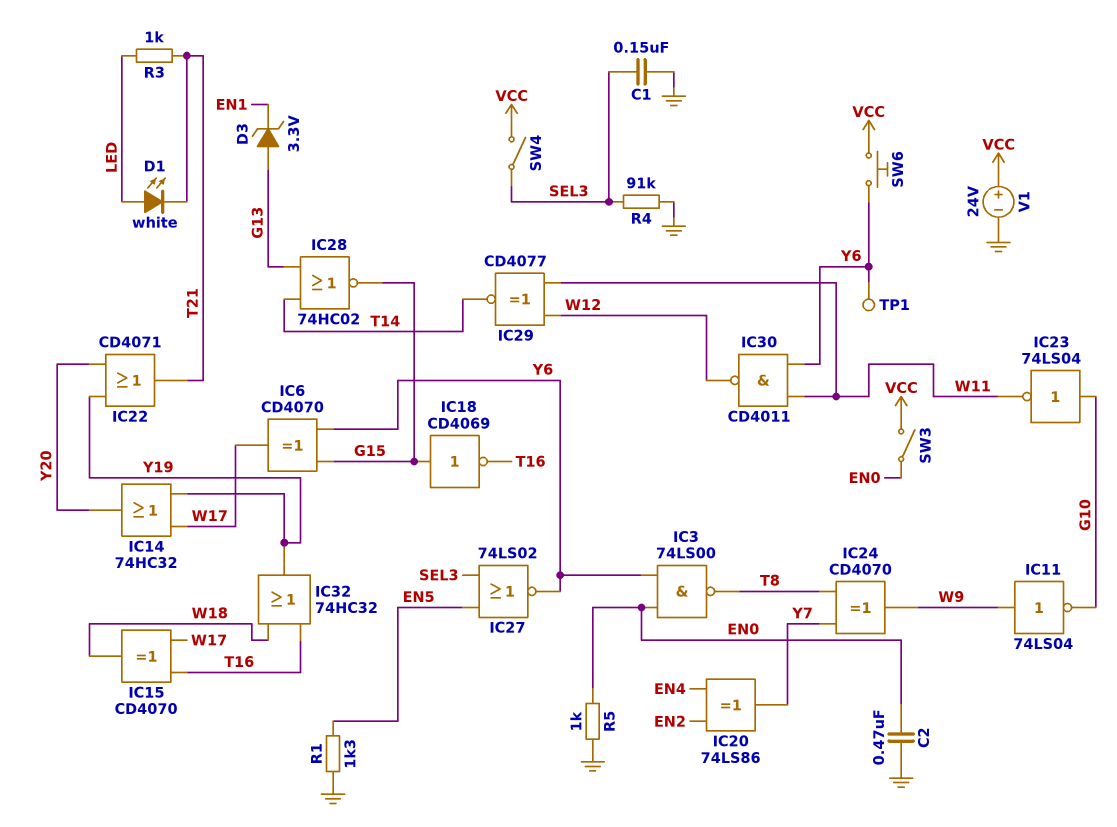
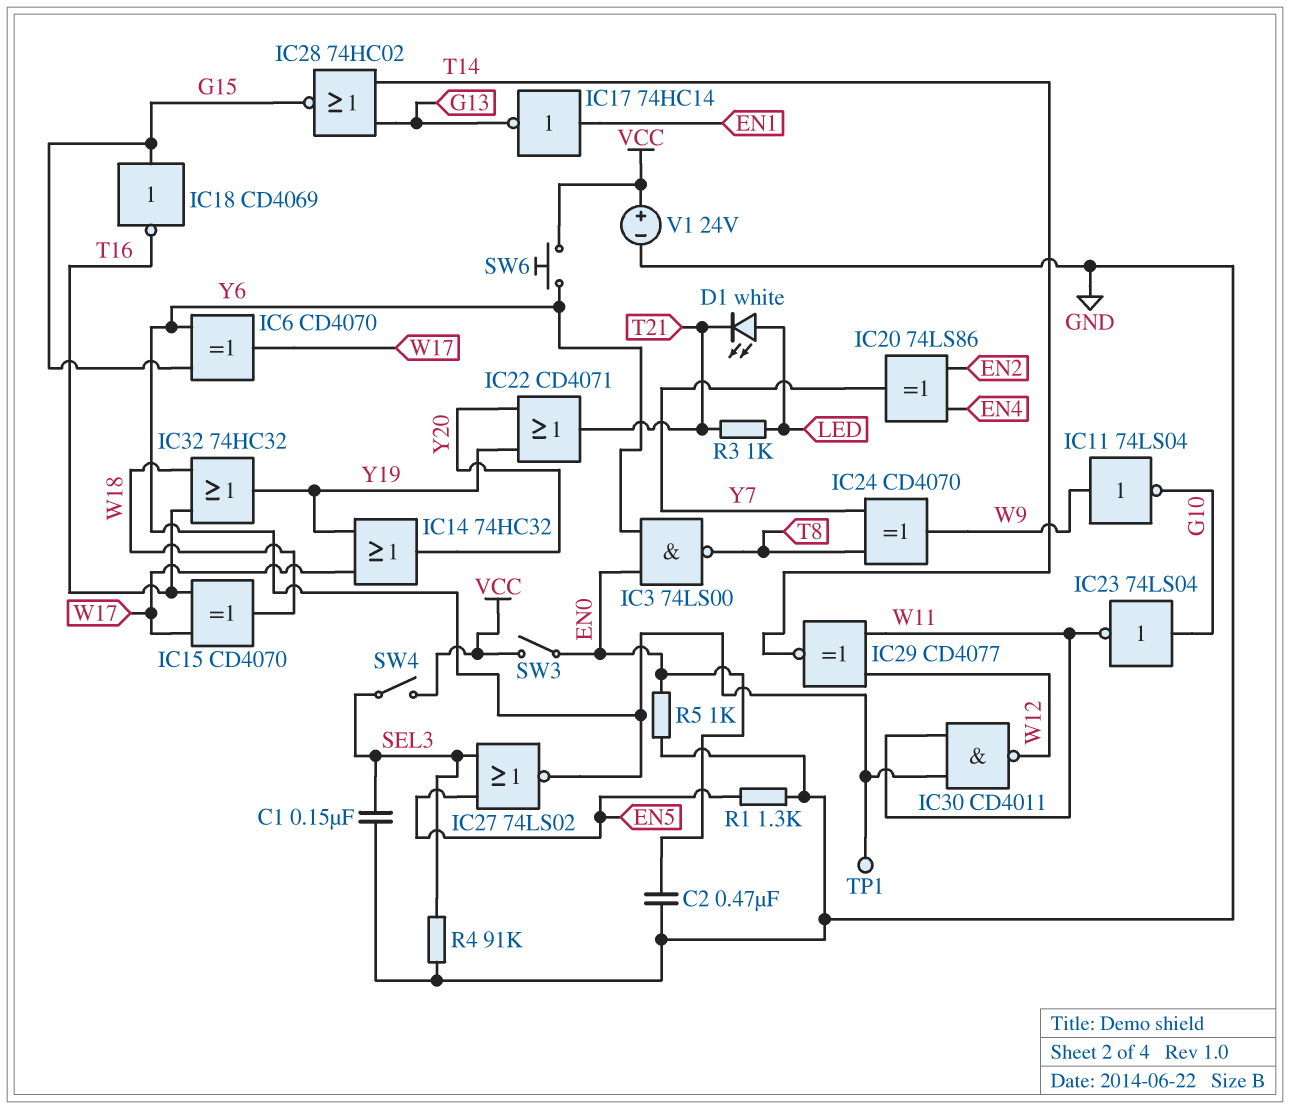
D3: zener 3.3V (A G13, K EN1) -> none
IC17: none -> NOT 74HC14 (in EN1, out G13)

